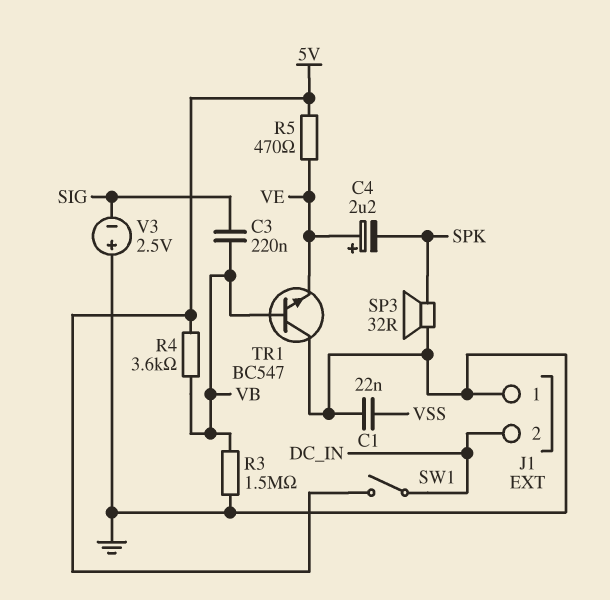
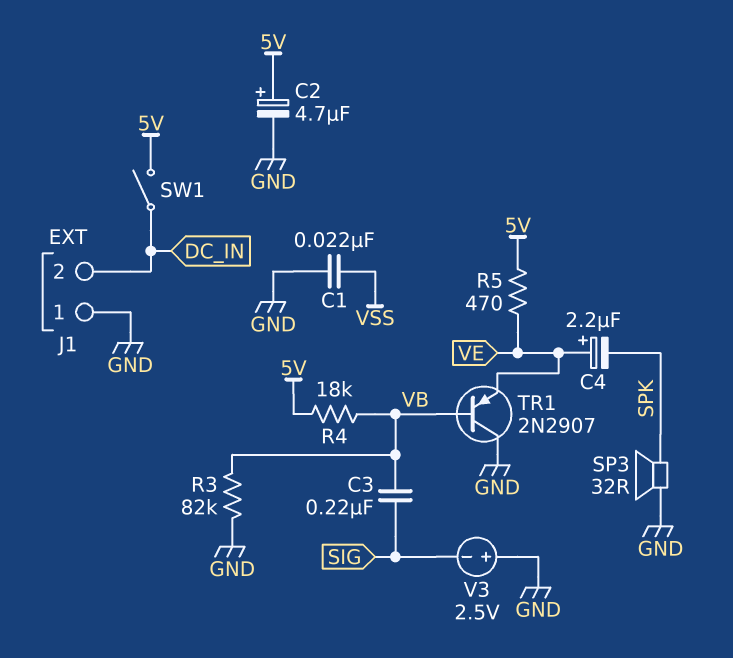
C2: none -> 4.7uF (plus 5V, minus GND)
R3: 1.5M (GND, VB) -> 82k (GND, VB)
R4: 3.6k (5V, VB) -> 18k (5V, VB)
TR1: NPN BC547 (B VB, C GND, E VE) -> PNP 2N2907 (B VB, C GND, E VE)

